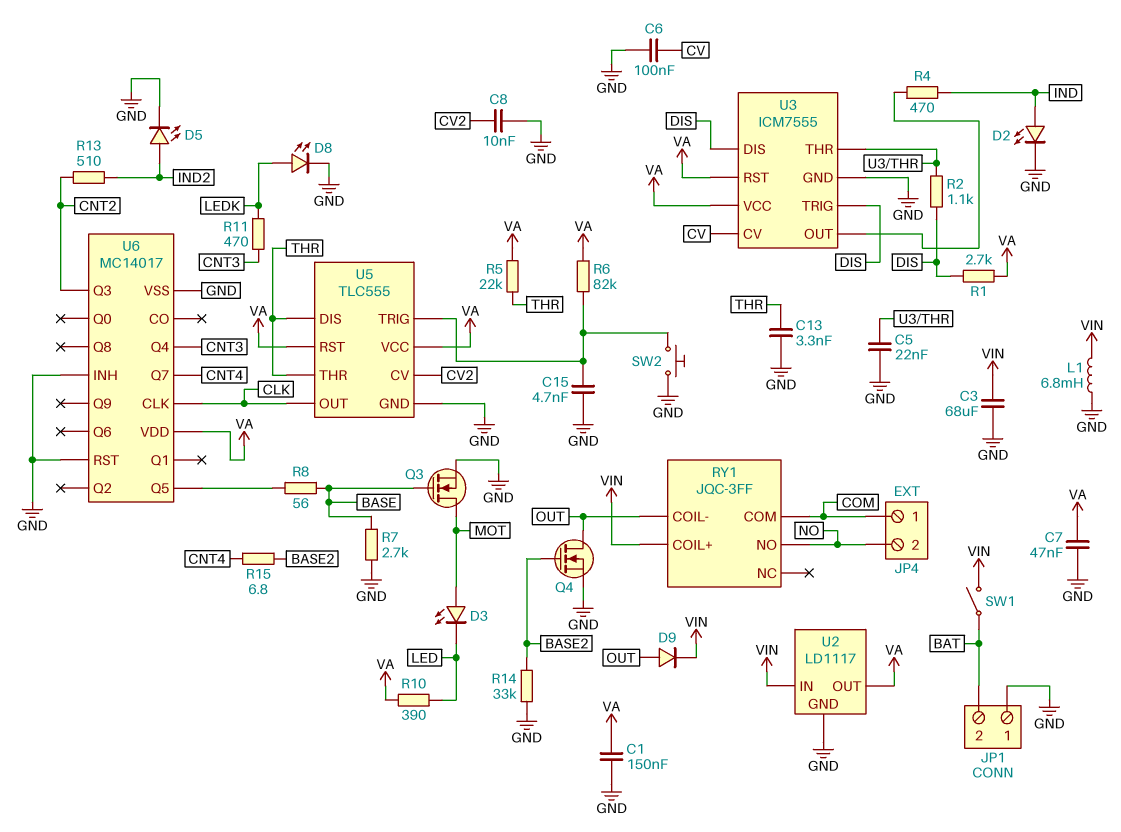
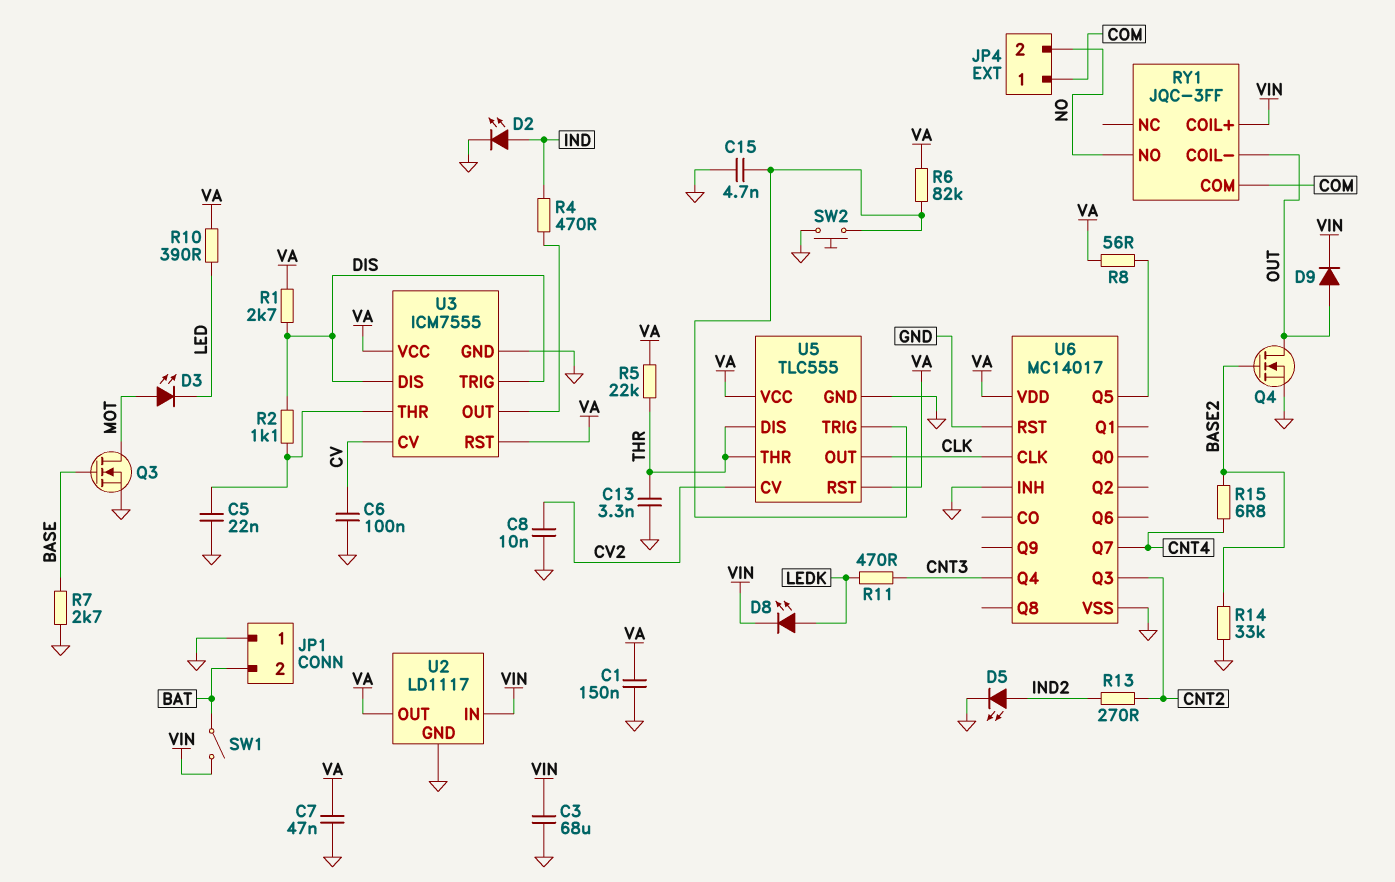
D8: LED (A LEDK, K GND) -> LED (A LEDK, K VIN)
L1: 6.8mH (GND, VIN) -> none
R8: 56 (BASE, U6/Q5) -> 56 (U6/Q5, VA)
R13: 510 (CNT2, IND2) -> 270 (CNT2, IND2)

